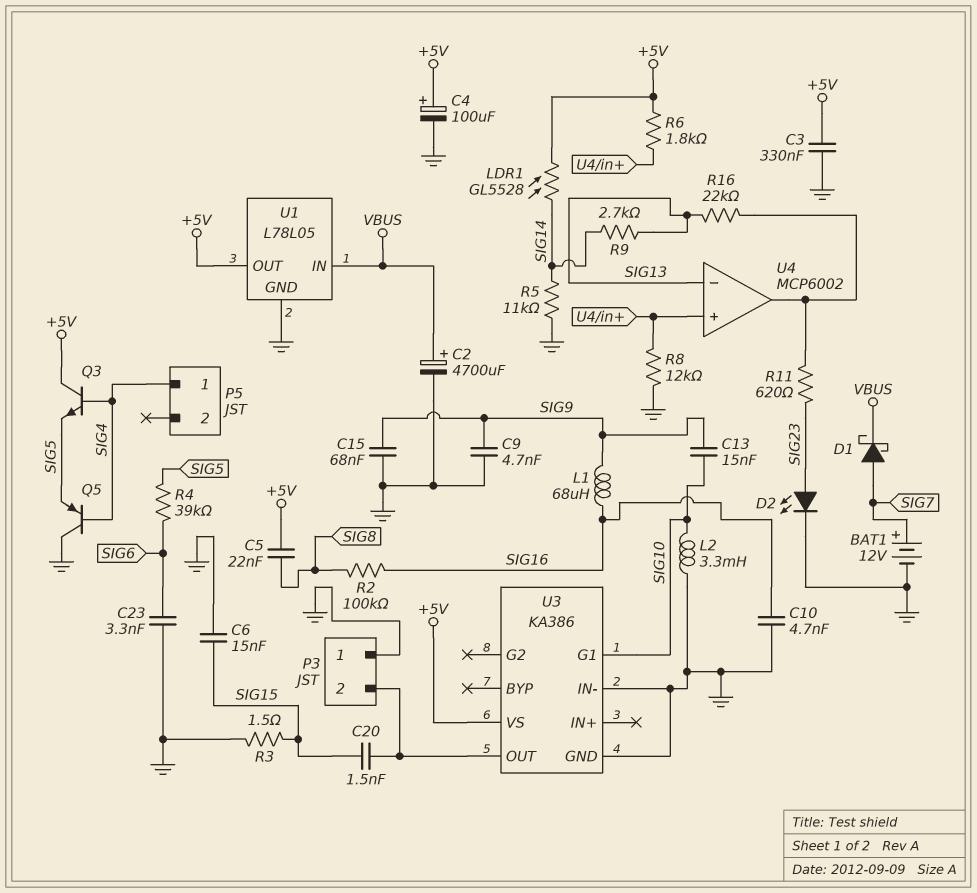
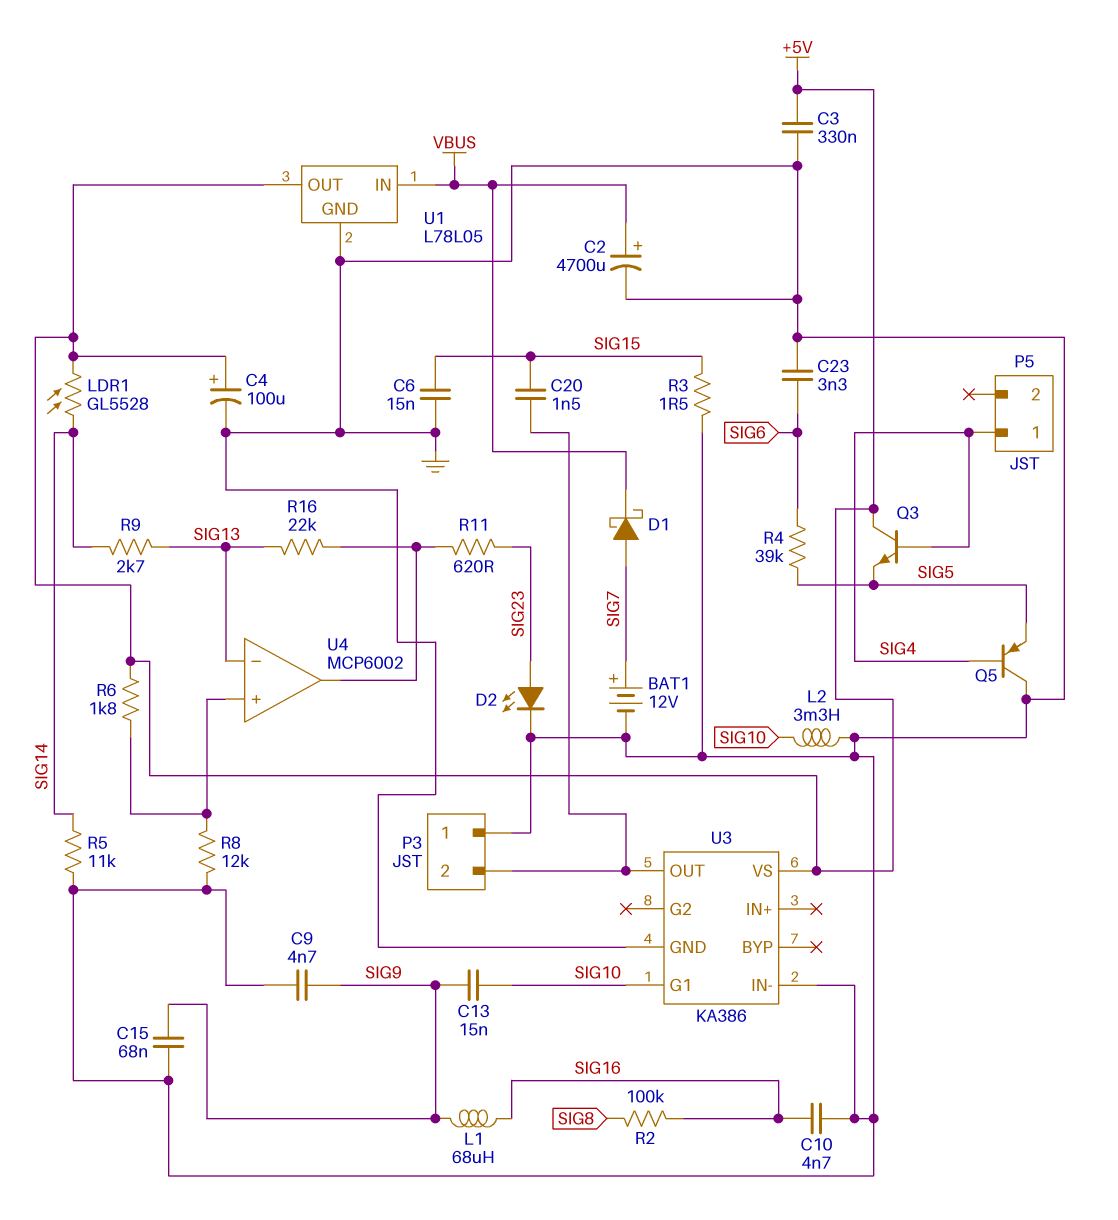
C5: 22nF (+5V, SIG8) -> none

